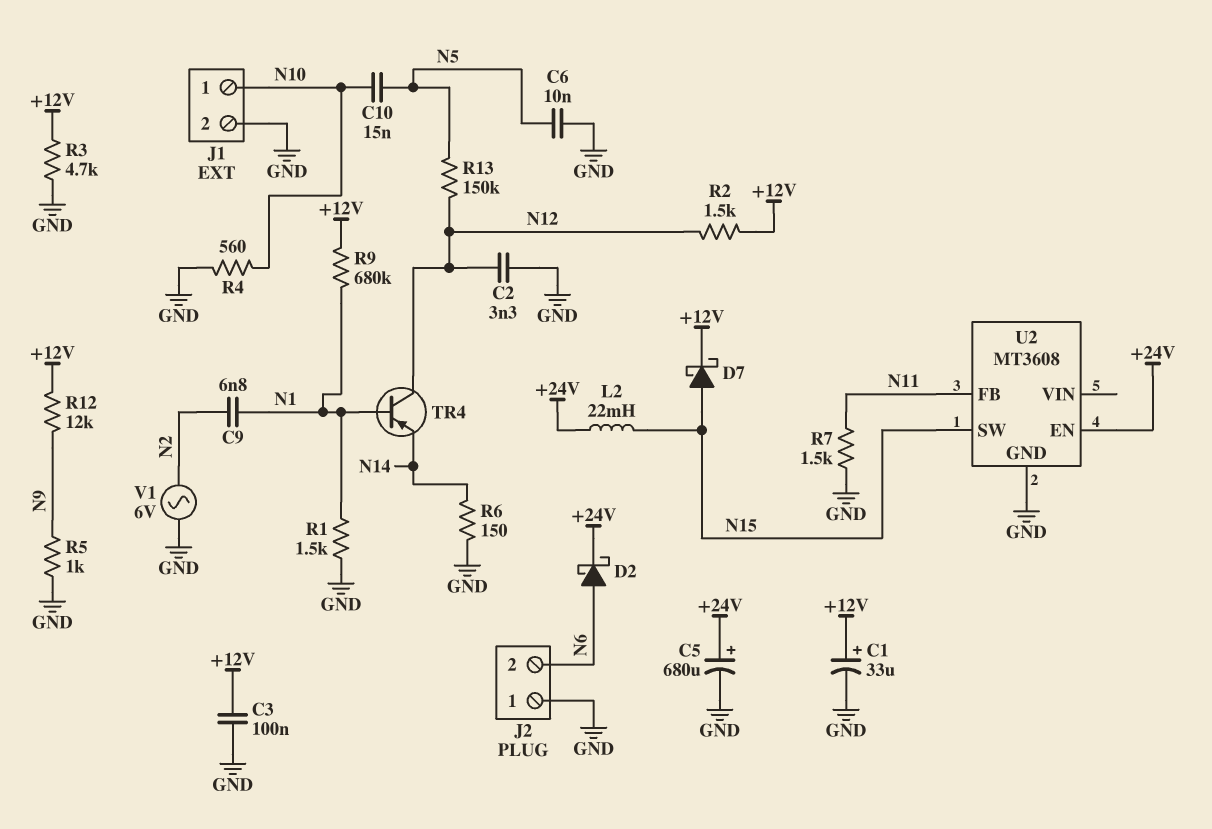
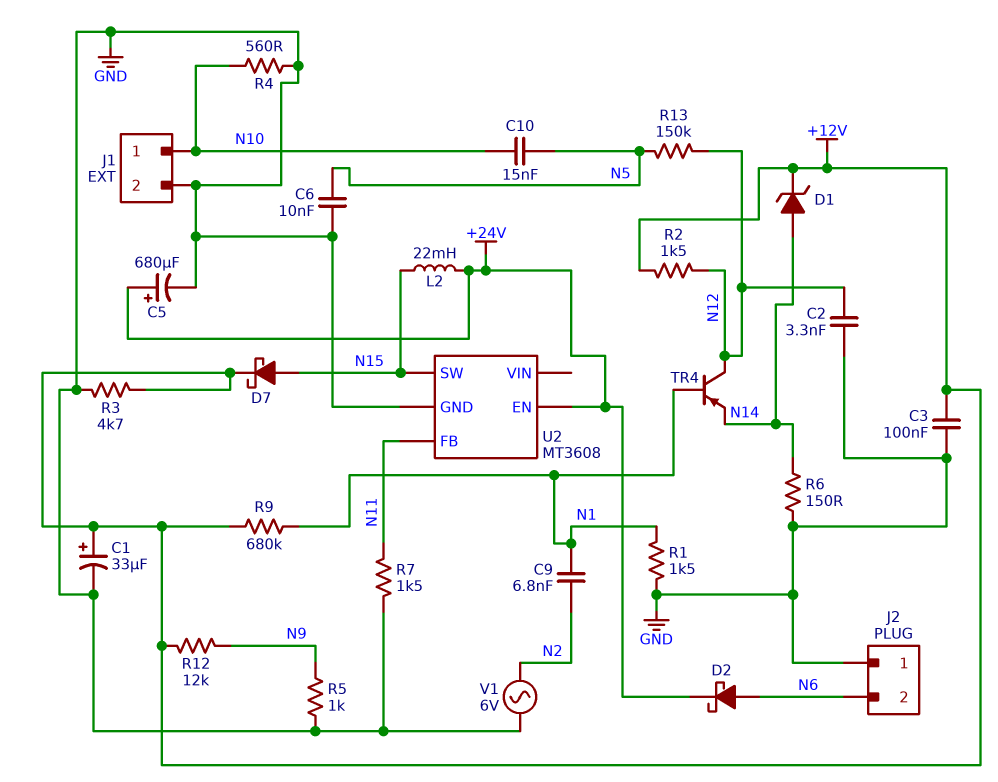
D1: none -> zener (A N14, K +12V)

